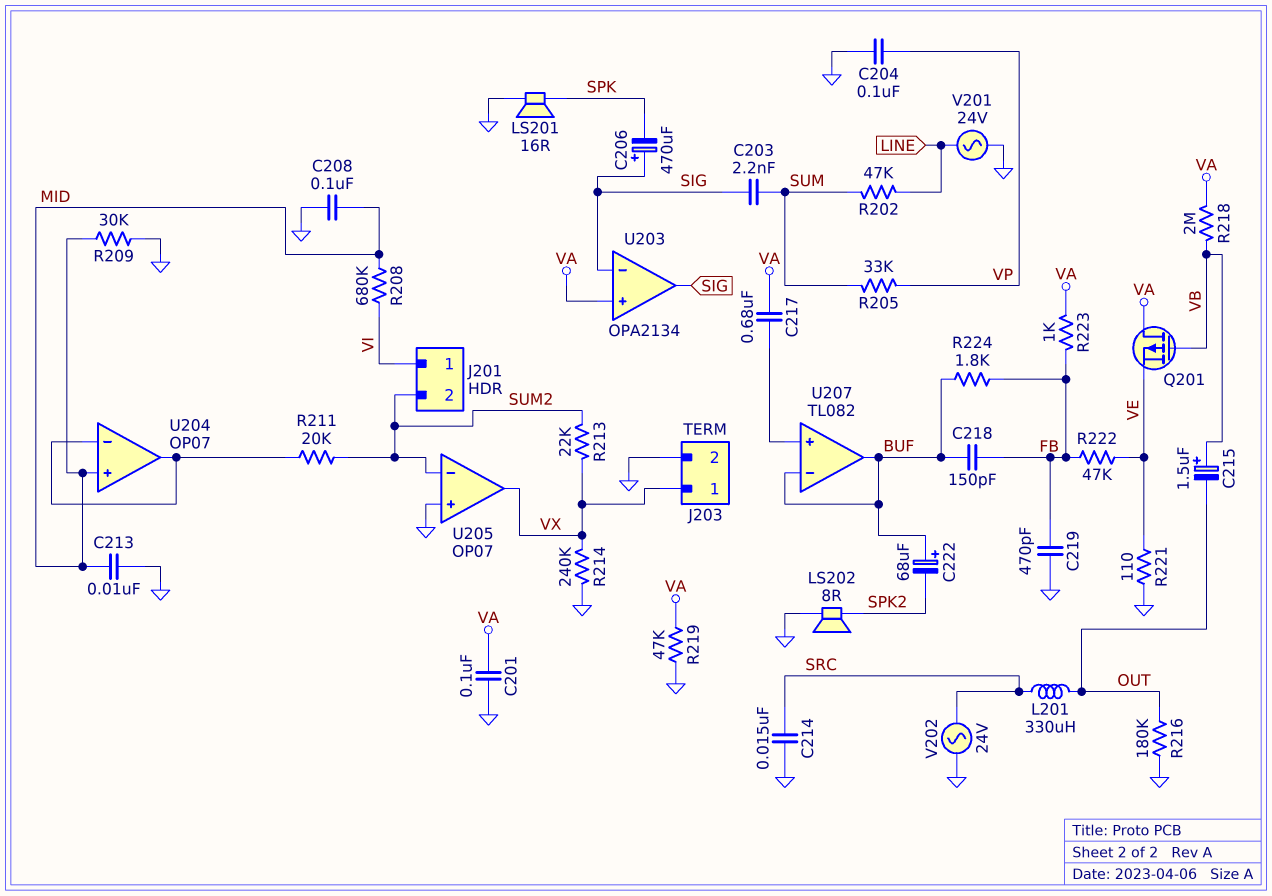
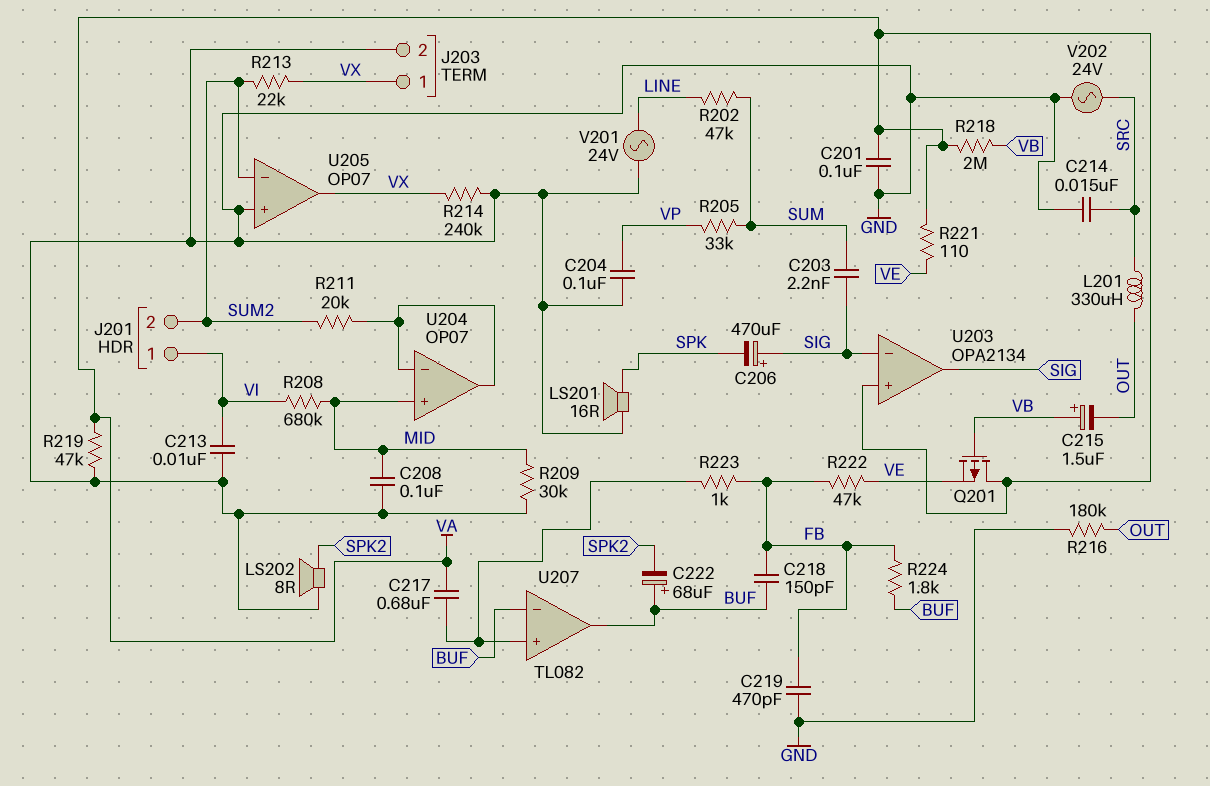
C213: 10nF (GND, MID) -> 10nF (GND, VI)
R221: 110 (GND, VE) -> 110 (VA, VE)
R223: 1k (FB, VA) -> 1k (FB, U207/in+)

